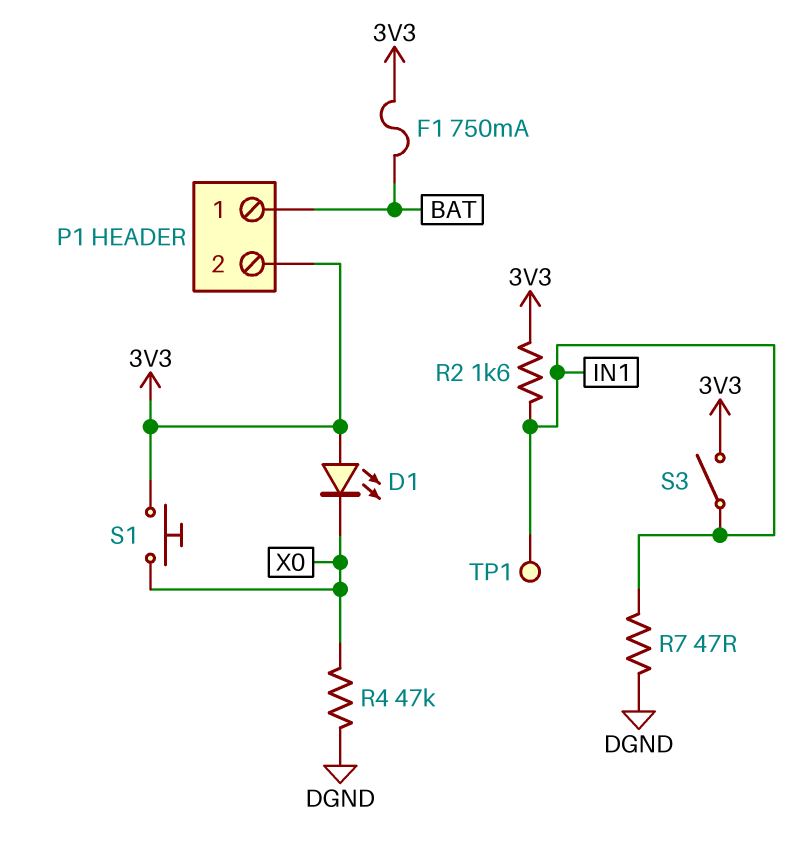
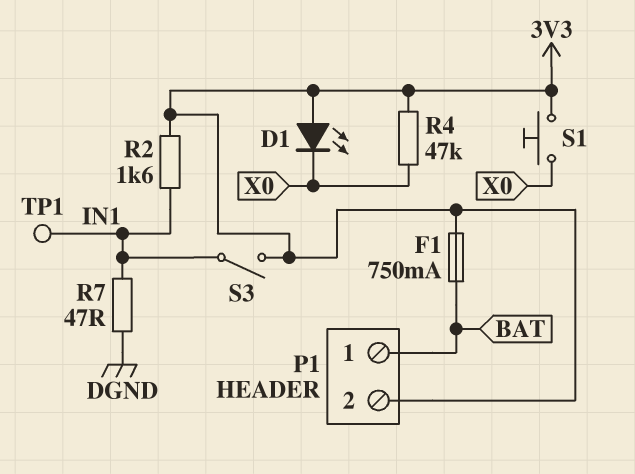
R4: 47k (DGND, X0) -> 47k (3V3, X0)

